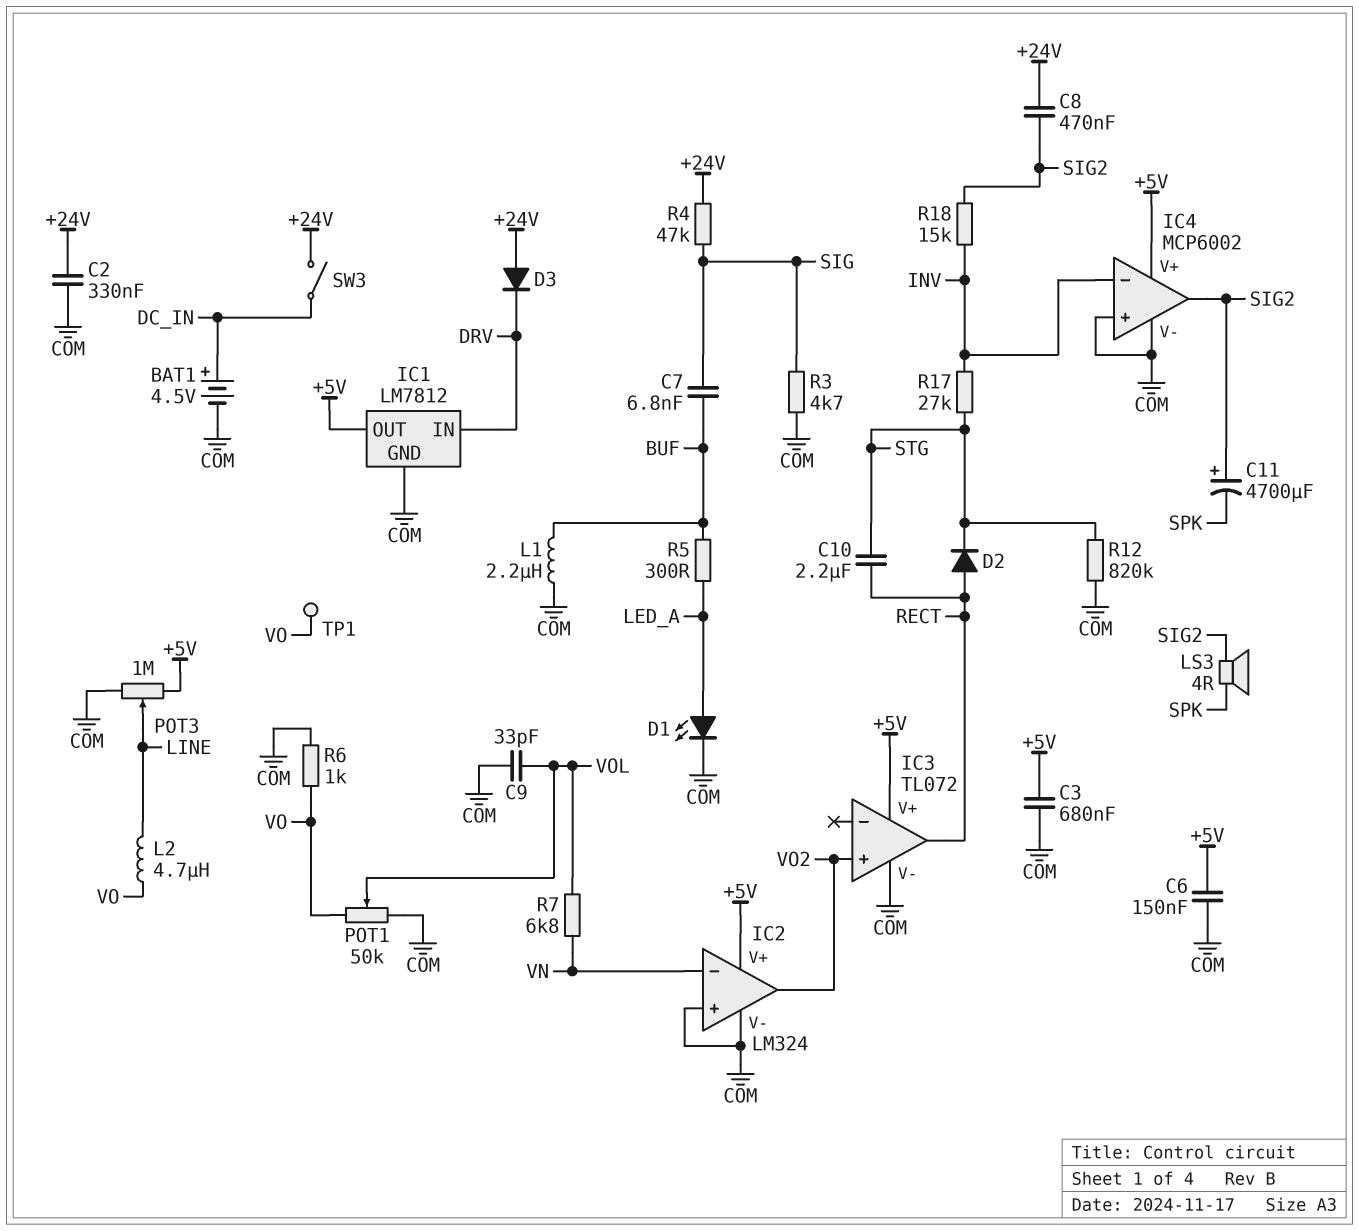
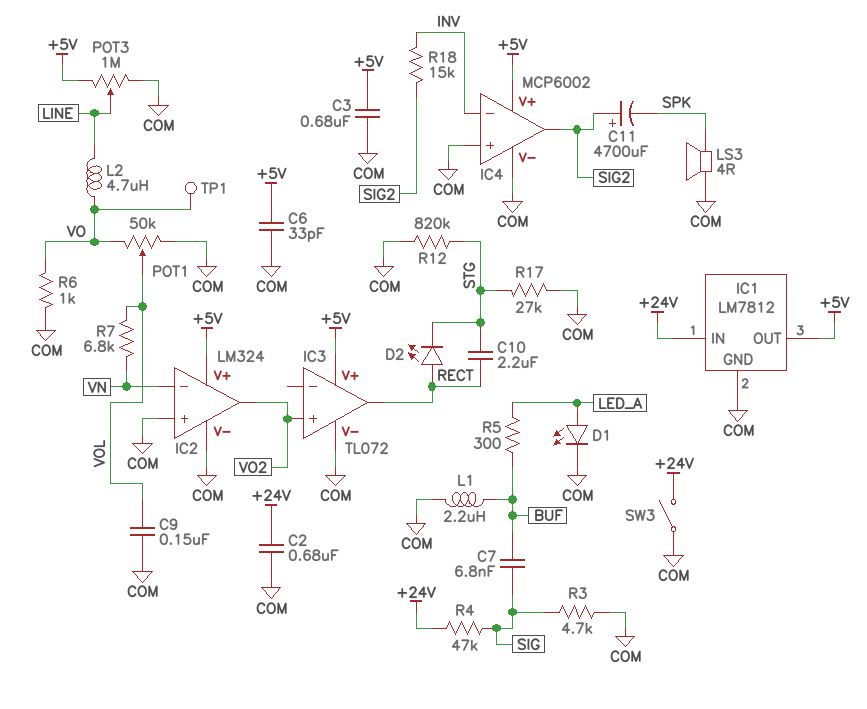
BAT1: 4.5V (plus DC_IN, minus COM) -> none
C2: 330nF (+24V, COM) -> 680nF (+24V, COM)
C6: 150nF (+5V, COM) -> 33pF (+5V, COM)
C8: 470nF (+24V, SIG2) -> none
C9: 33pF (COM, VOL) -> 150nF (COM, VOL)
D2: diode (A RECT, K STG) -> LED (A RECT, K STG)
D3: diode (A +24V, K DRV) -> none
IC1 pin IN: DRV -> +24V
LS3: speaker 4R (SIG2, SPK) -> speaker 4R (COM, SPK)
R17: 27k (INV, STG) -> 27k (COM, STG)
SW3: switch (+24V, DC_IN) -> switch (+24V, COM)

